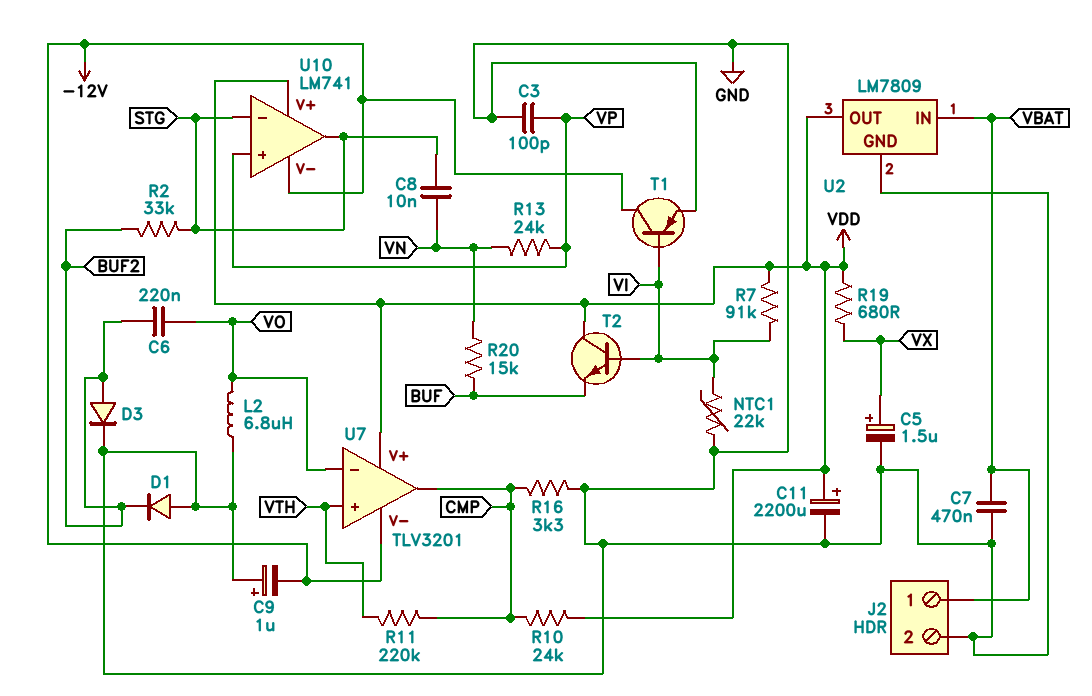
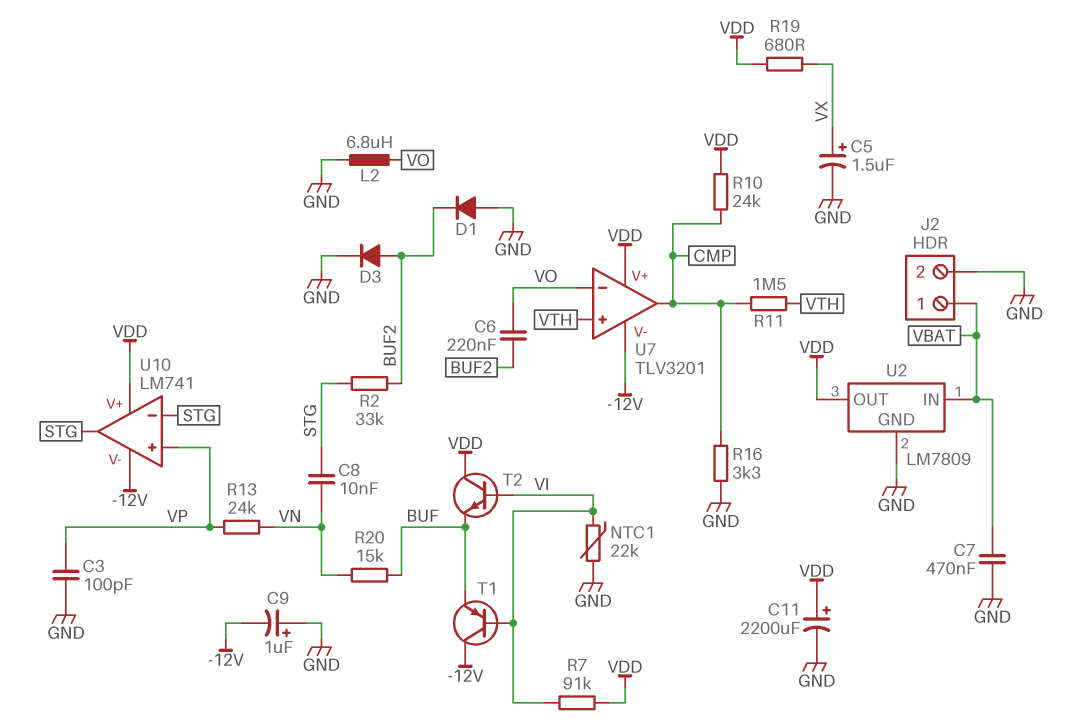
R11: 220k (CMP, VTH) -> 1.5M (CMP, VTH)
T1: PNP (B VI, C -12V, E GND) -> PNP (B VI, C -12V, E BUF)

